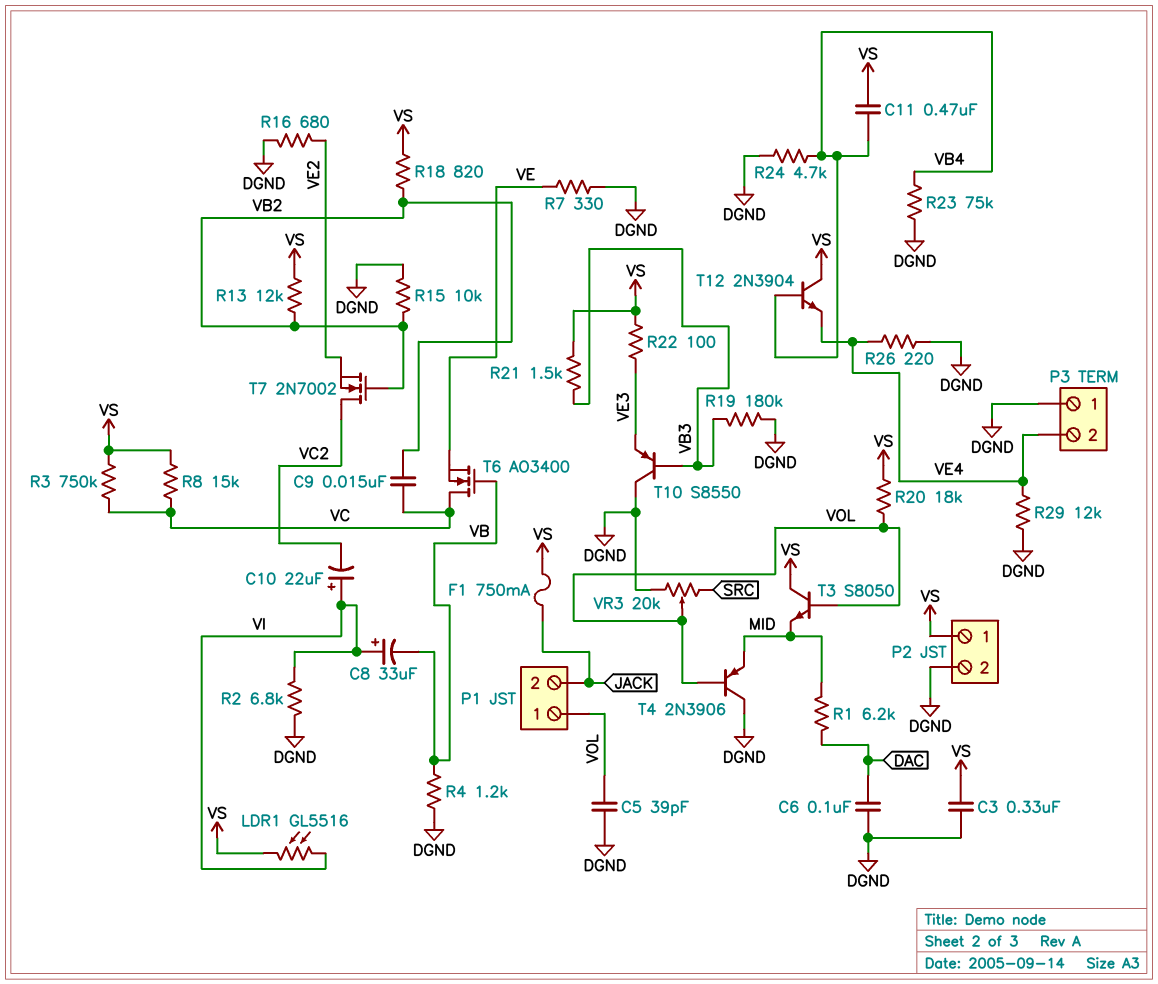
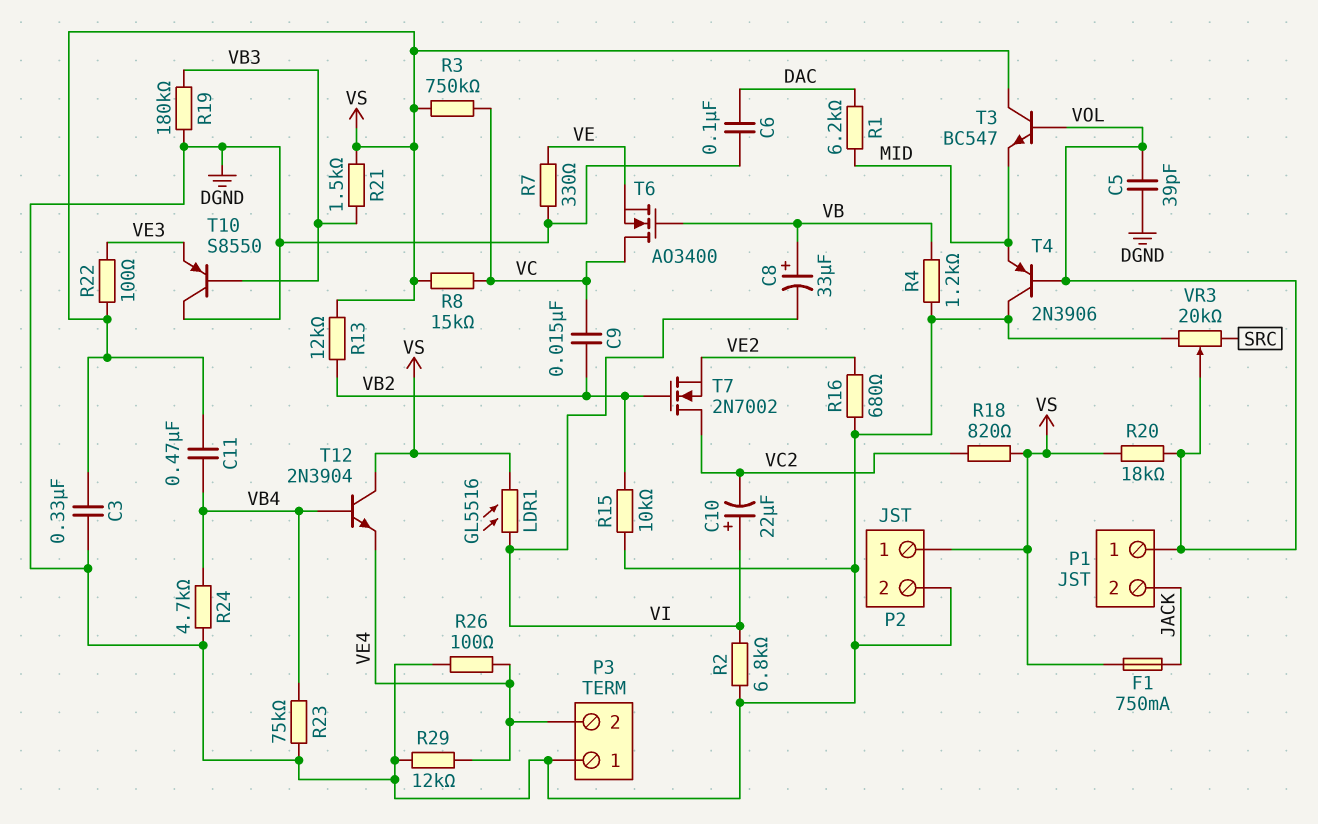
C8: 33uF (plus VI, minus VB) -> 33uF (plus VB, minus VI)
R18: 820 (VB2, VS) -> 820 (VC2, VS)
R26: 220 (DGND, VE4) -> 100 (DGND, VE4)
T3: NPN S8050 (B VOL, C VS, E MID) -> NPN BC547 (B VOL, C VS, E MID)

